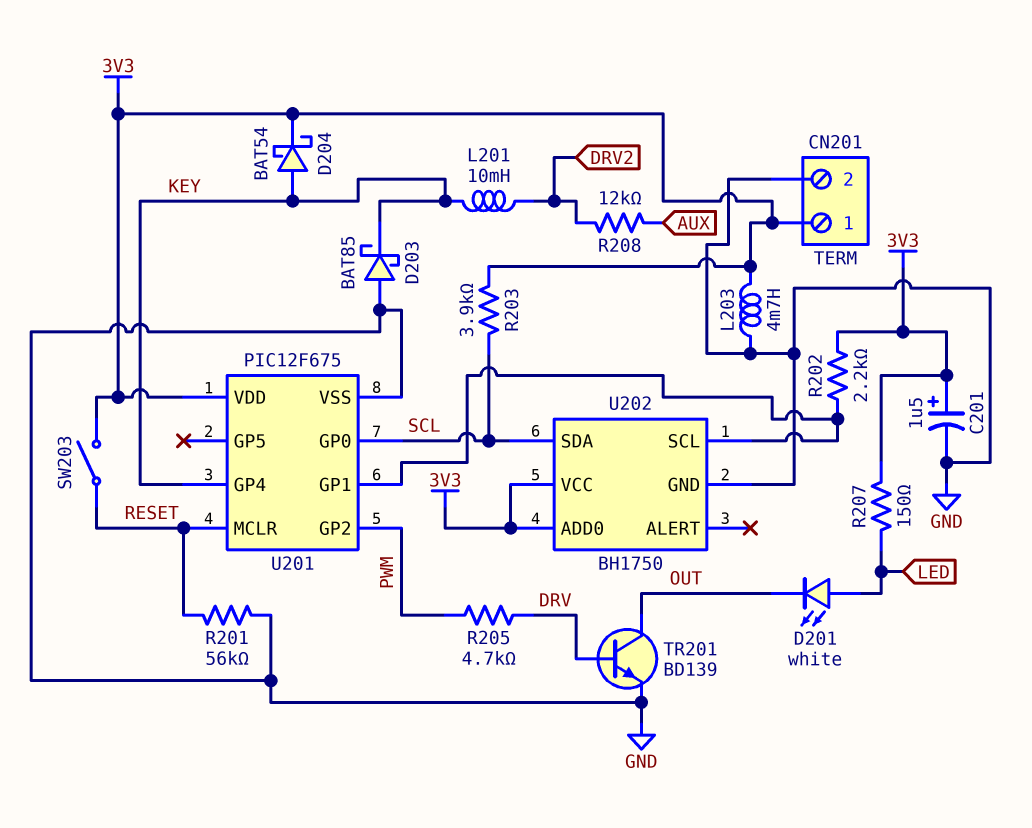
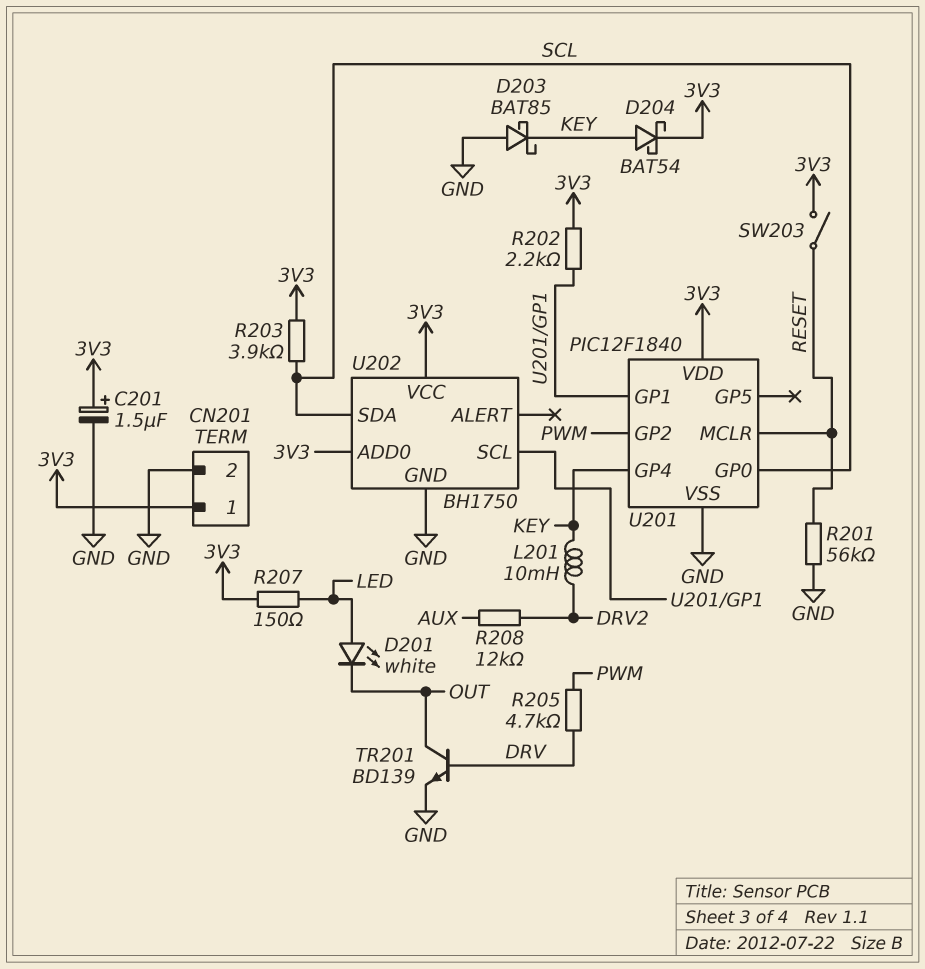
L203: 4.7mH (3V3, GND) -> none
U201: PIC12F675 -> PIC12F1840

